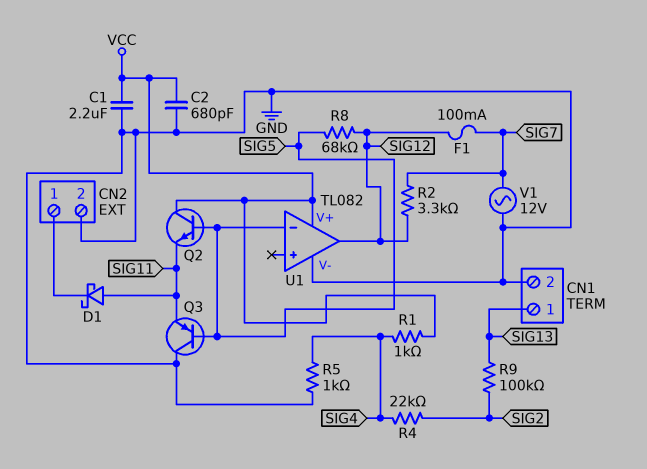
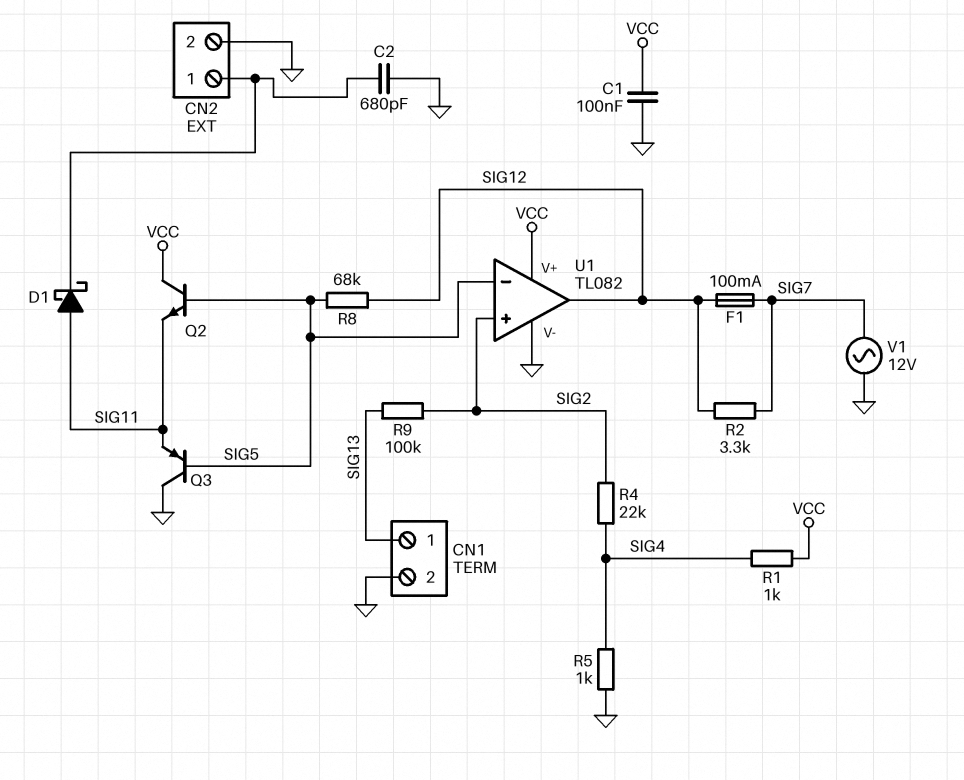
C1: 2.2uF (GND, VCC) -> 100nF (GND, VCC)
C2: 680pF (GND, VCC) -> 680pF (CN2/1, GND)
U1 pin in+: none -> SIG2

